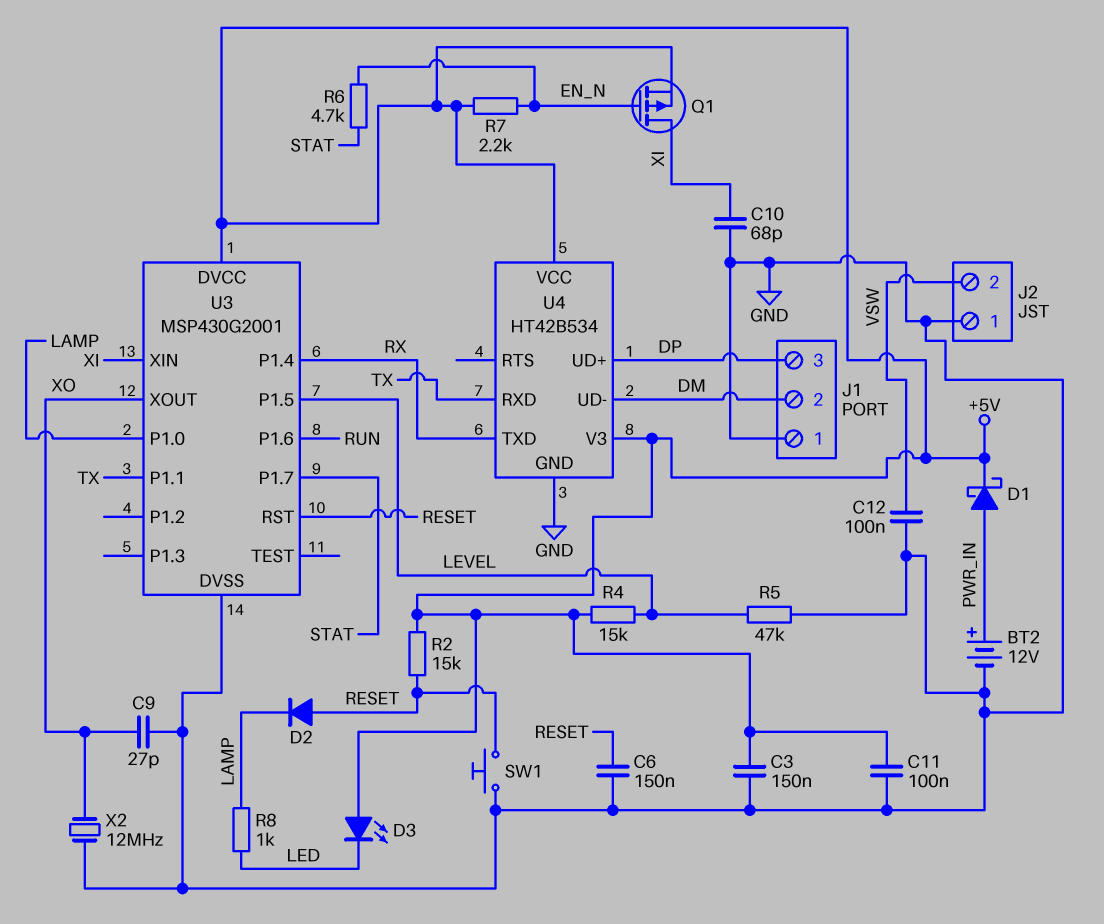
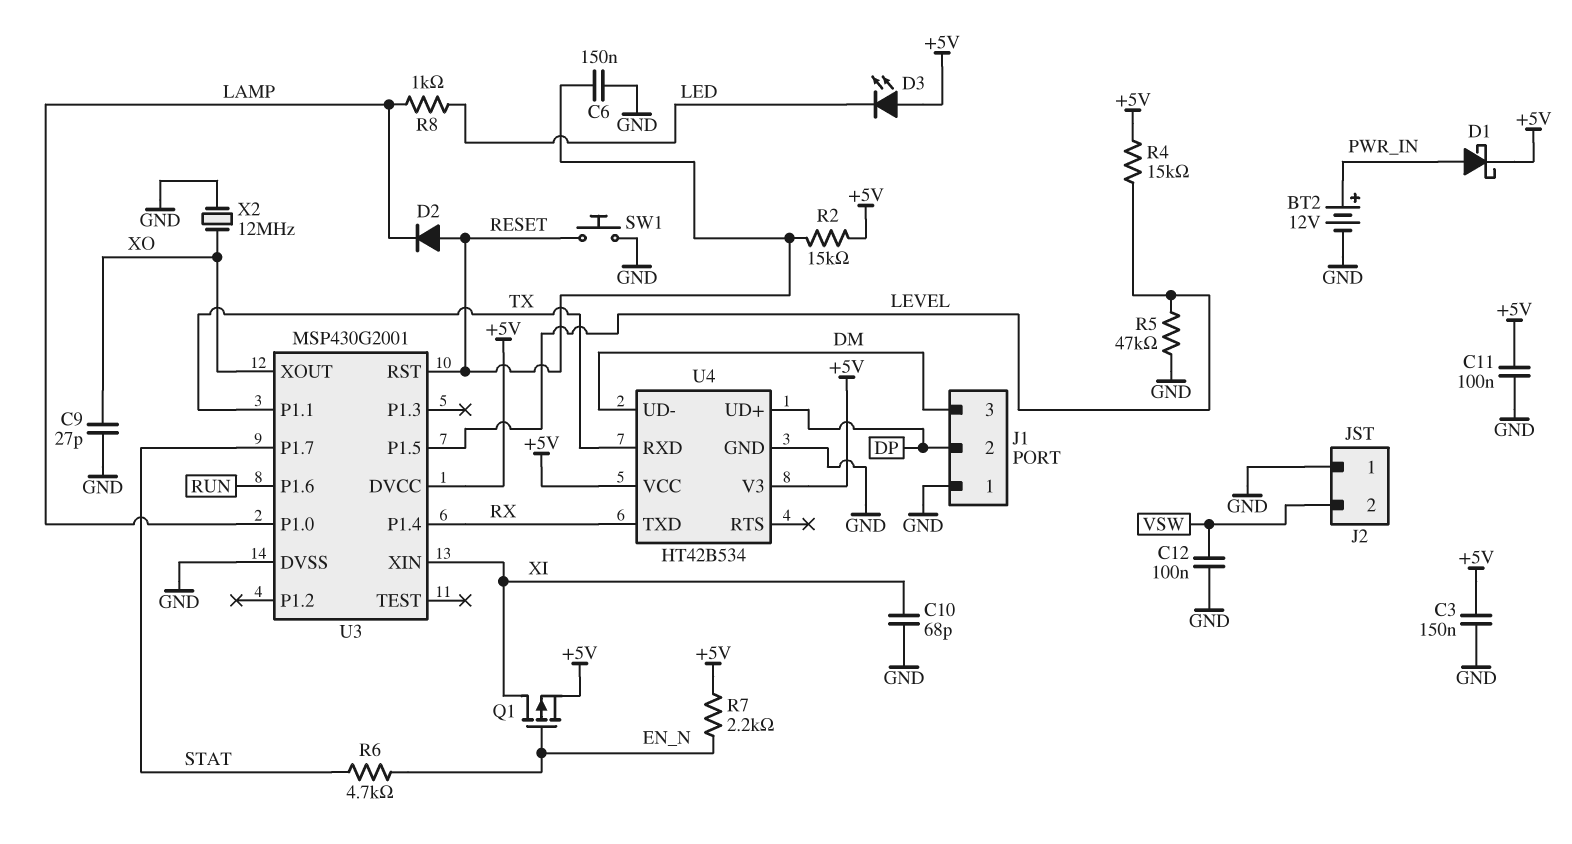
J1 pin 2: DM -> DP
J1 pin 3: DP -> DM

